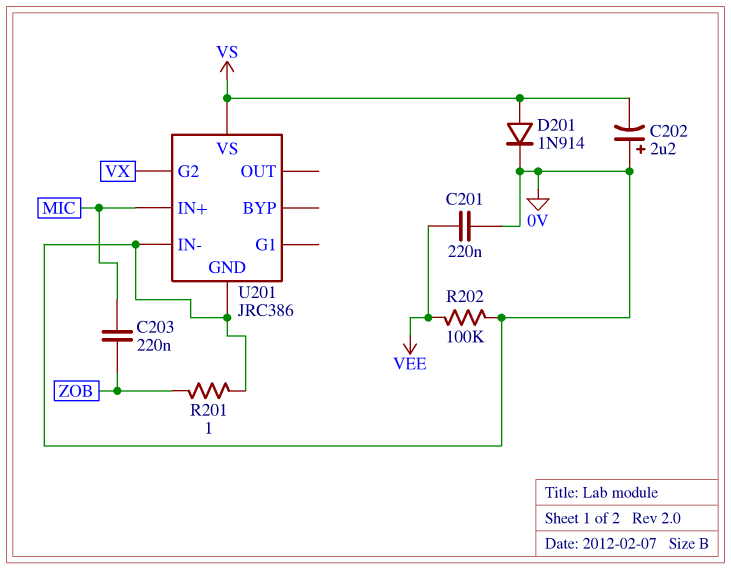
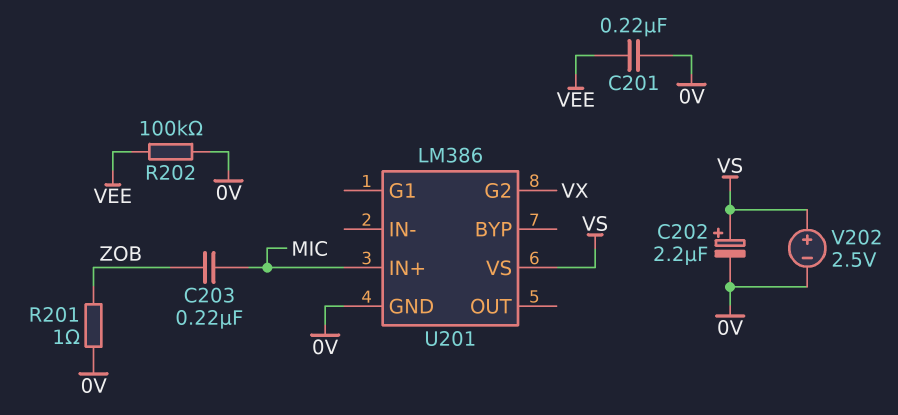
C202: 2.2uF (plus 0V, minus VS) -> 2.2uF (plus VS, minus 0V)
D201: diode 1N914 (A VS, K 0V) -> none
U201: JRC386 -> LM386
U201 pin IN-: 0V -> none
V202: none -> 2.5V (plus VS, minus 0V)

